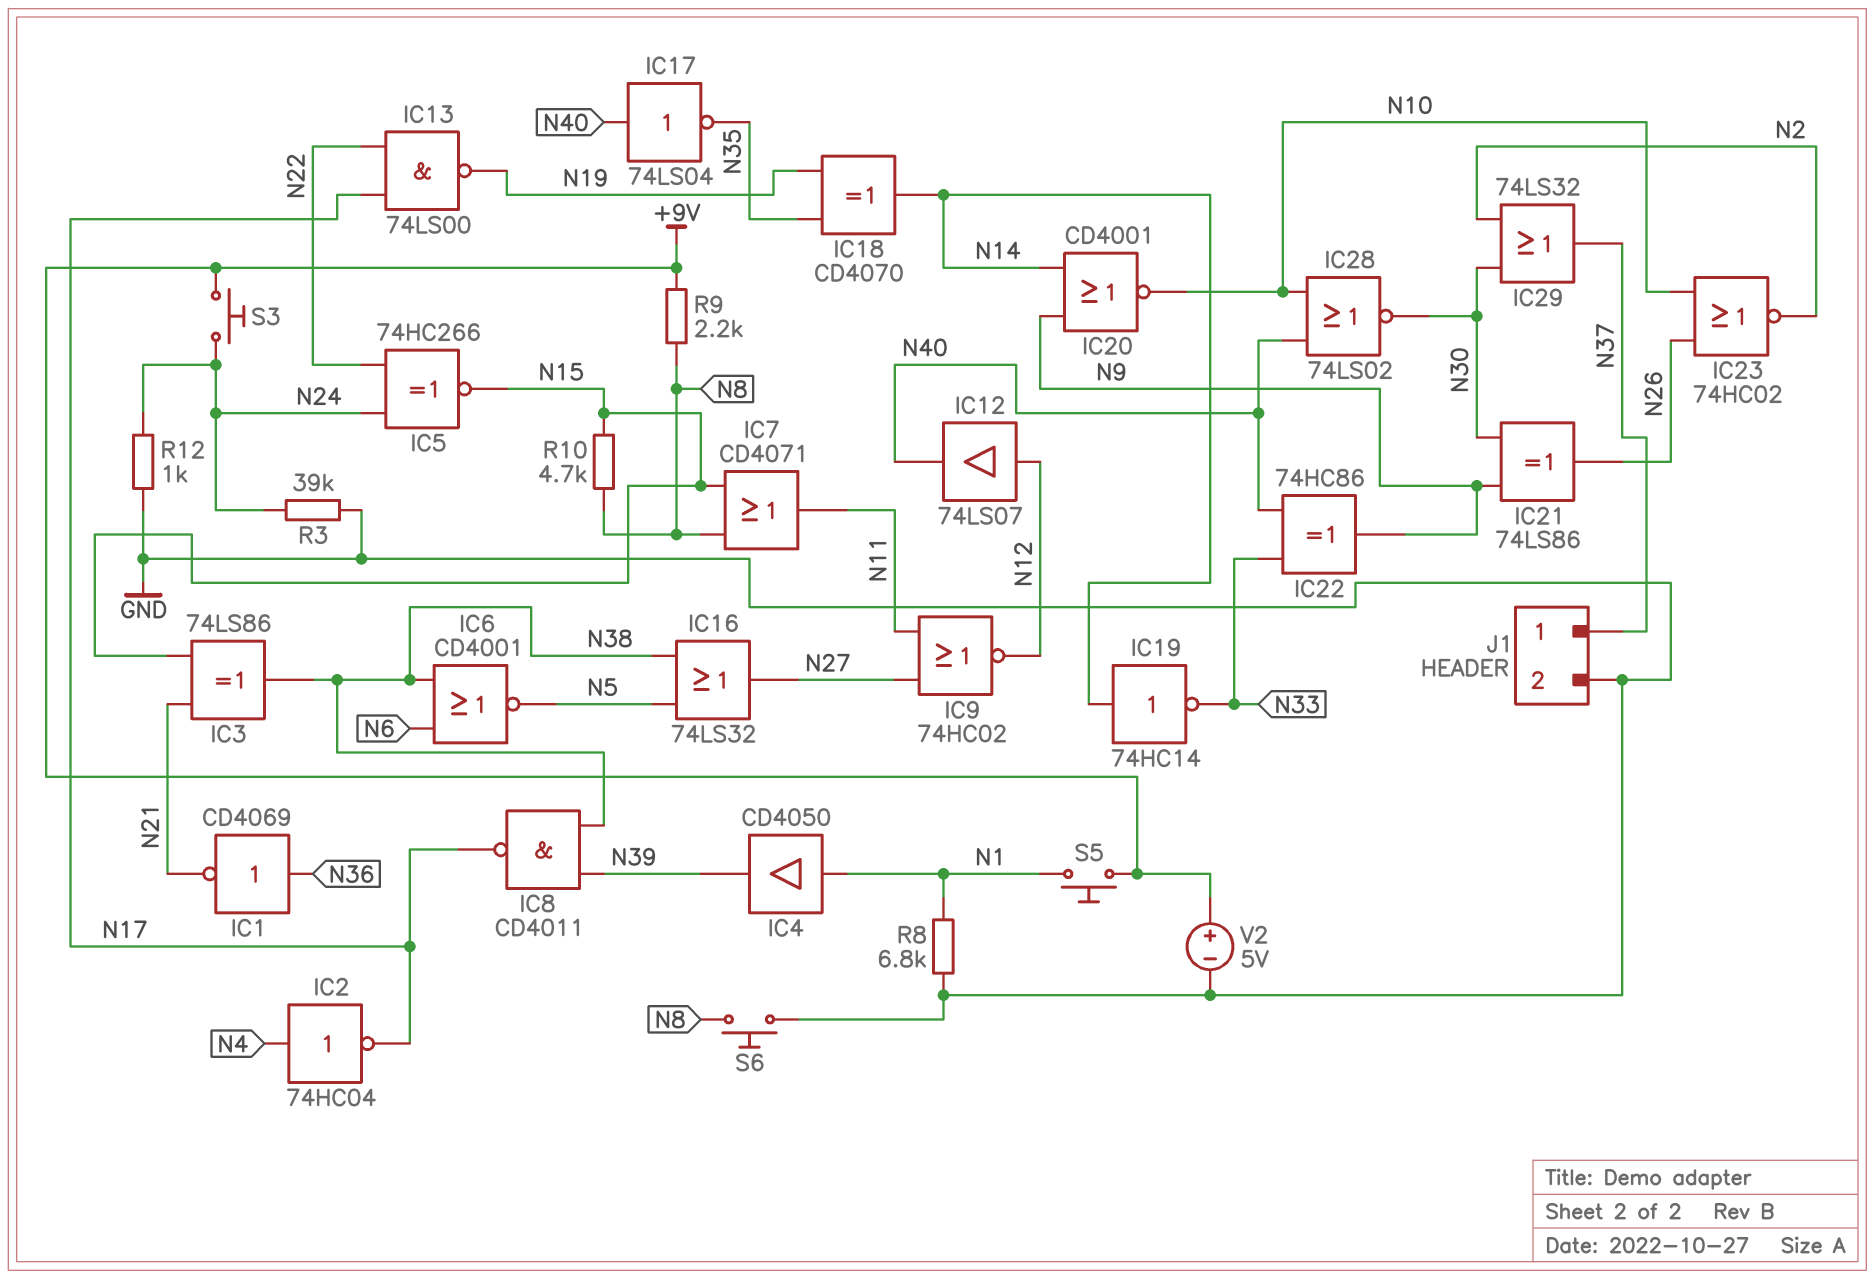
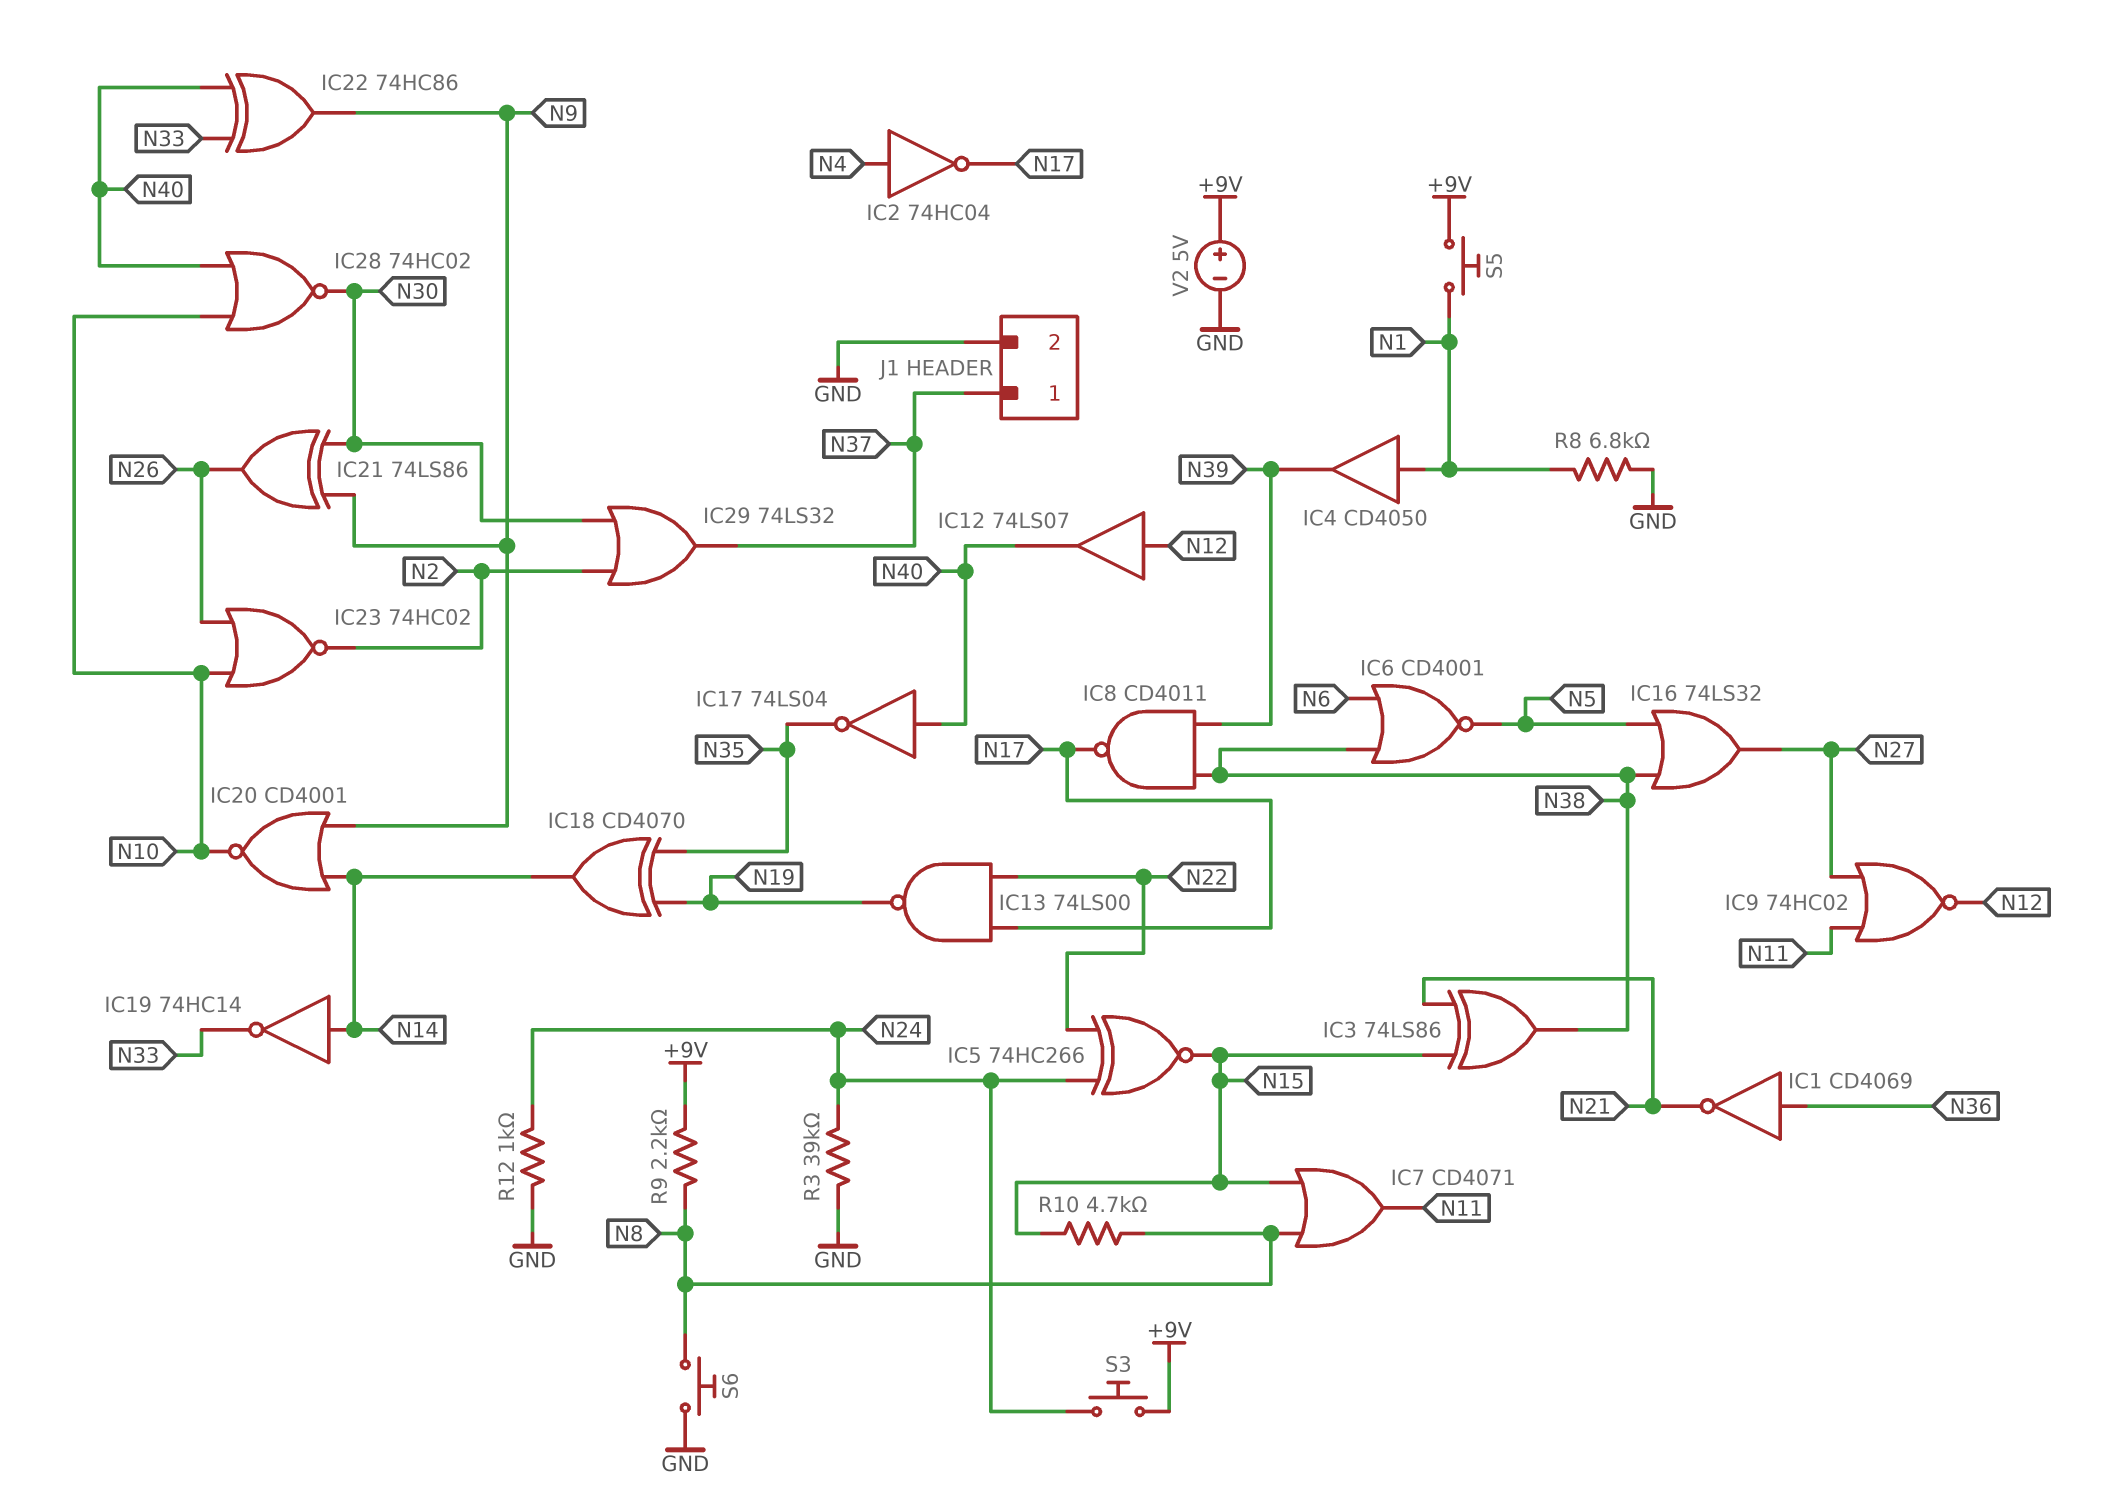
IC28: NOR 74LS02 (in N10, in N40, out N30) -> NOR 74HC02 (in N10, in N40, out N30)

